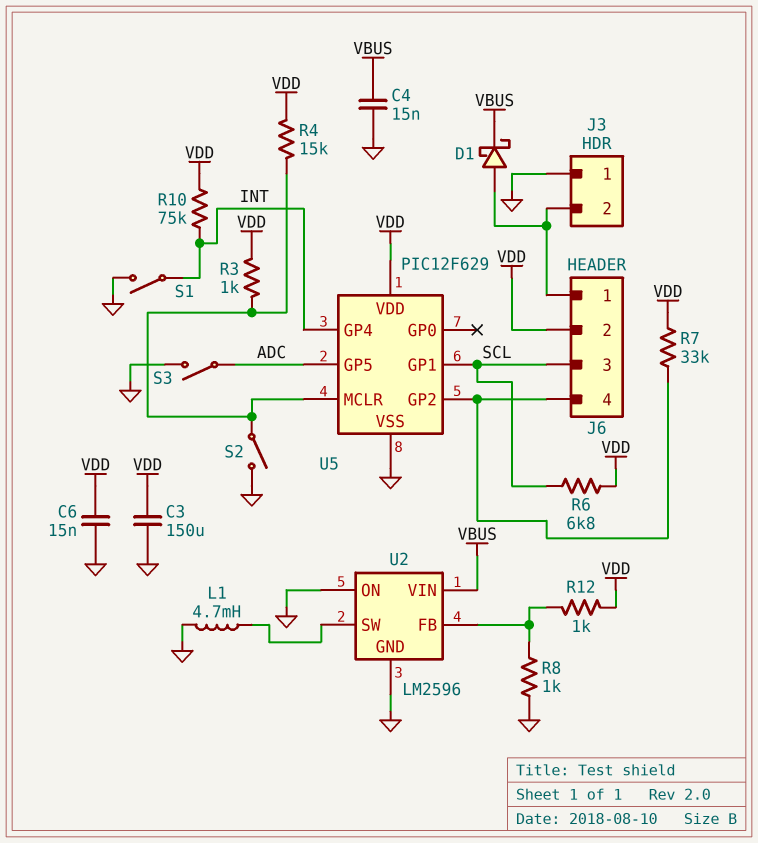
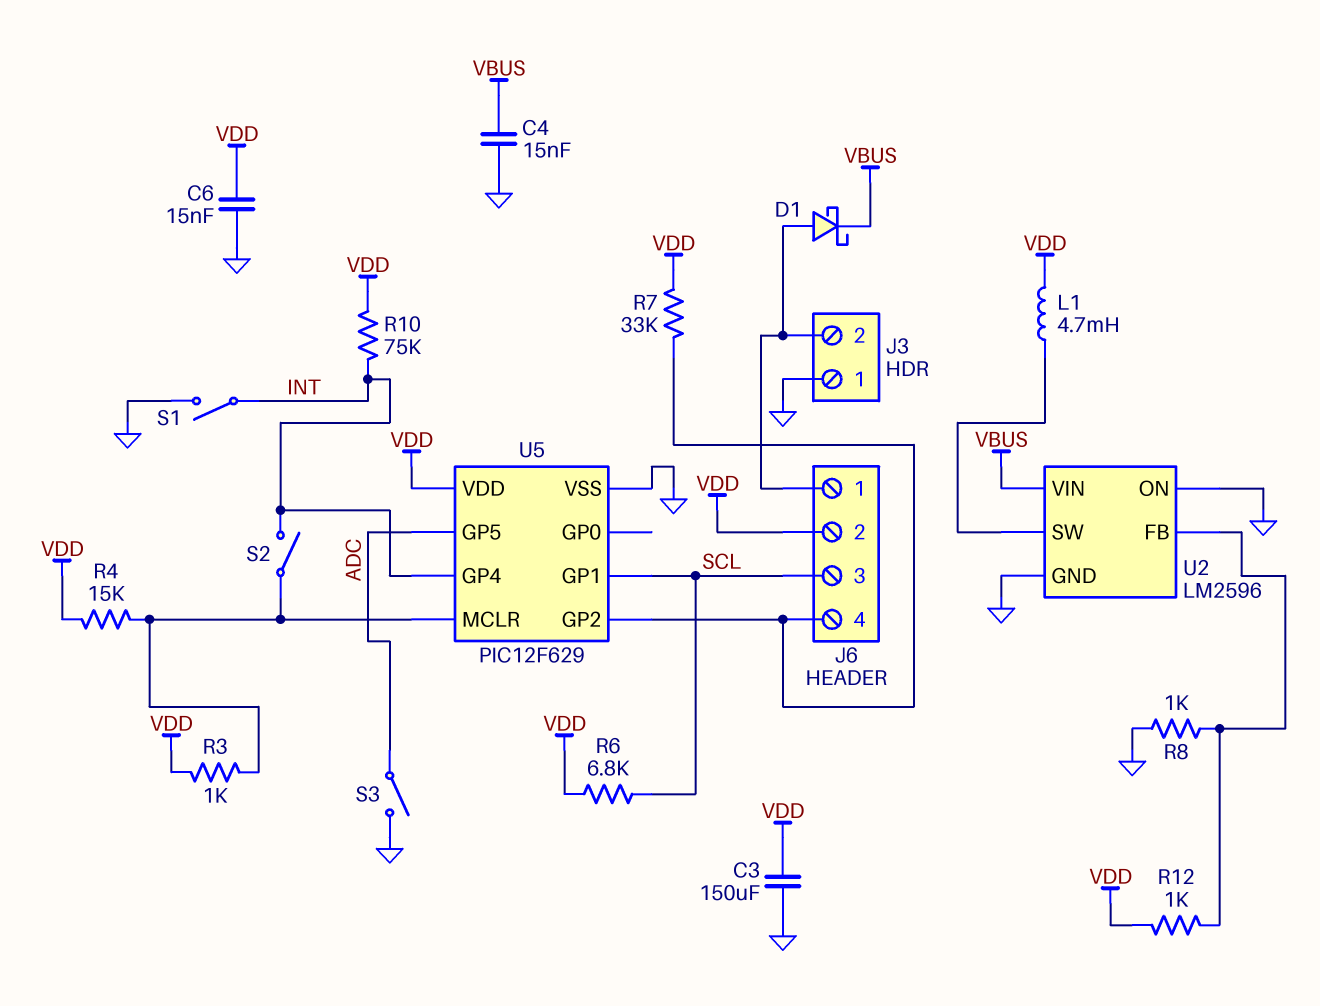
L1: 4.7mH (GND, U2/SW) -> 4.7mH (U2/SW, VDD)
S2: switch (GND, U5/MCLR) -> switch (INT, U5/MCLR)

